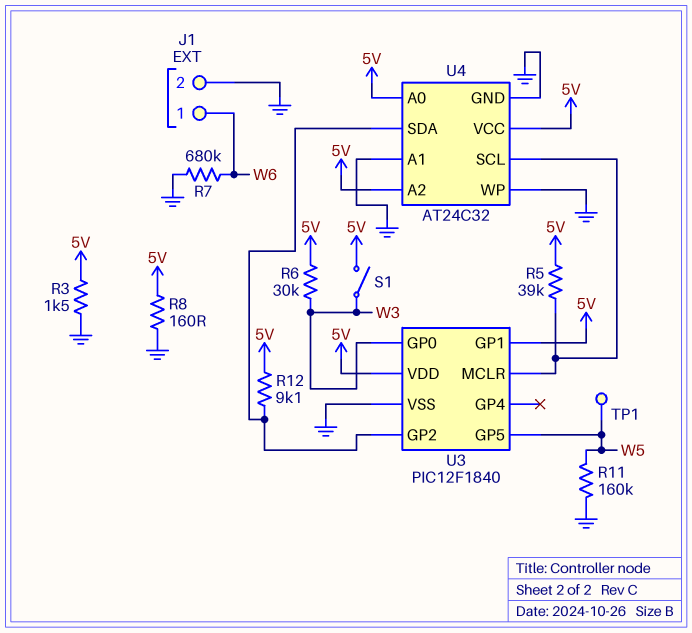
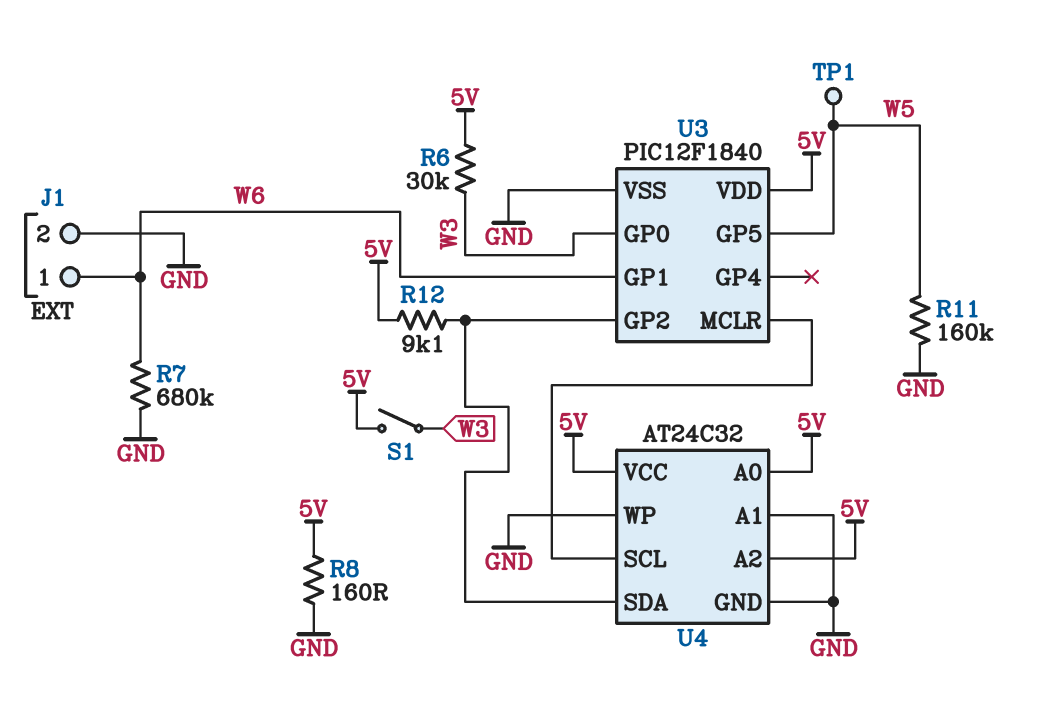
R3: 1.5k (5V, GND) -> none
R5: 39k (5V, U3/MCLR) -> none
U3 pin GP1: 5V -> W6

